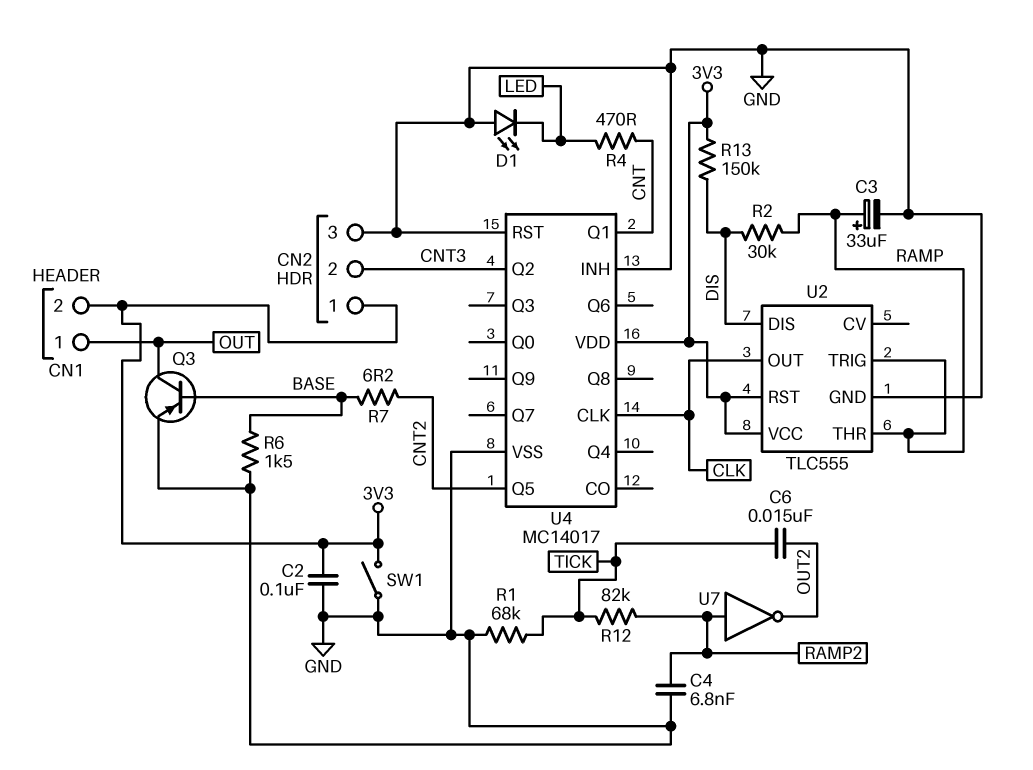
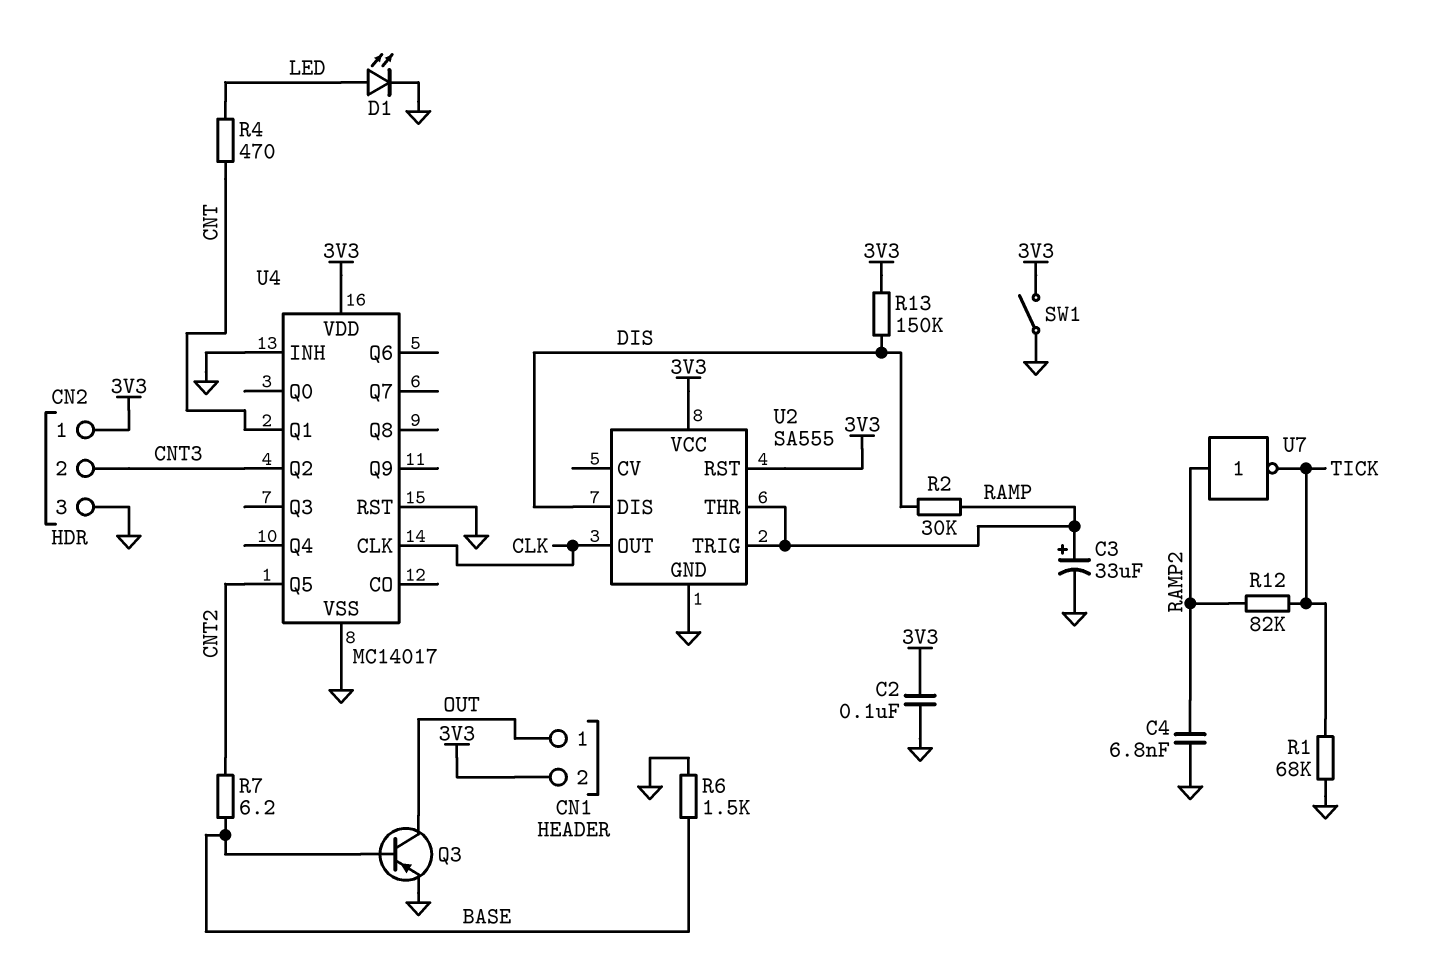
C6: 15nF (OUT2, TICK) -> none
D1: LED (A GND, K LED) -> LED (A LED, K GND)
U2: TLC555 -> SA555
U7: NOT (in RAMP2, out OUT2) -> NOT (in RAMP2, out TICK)

